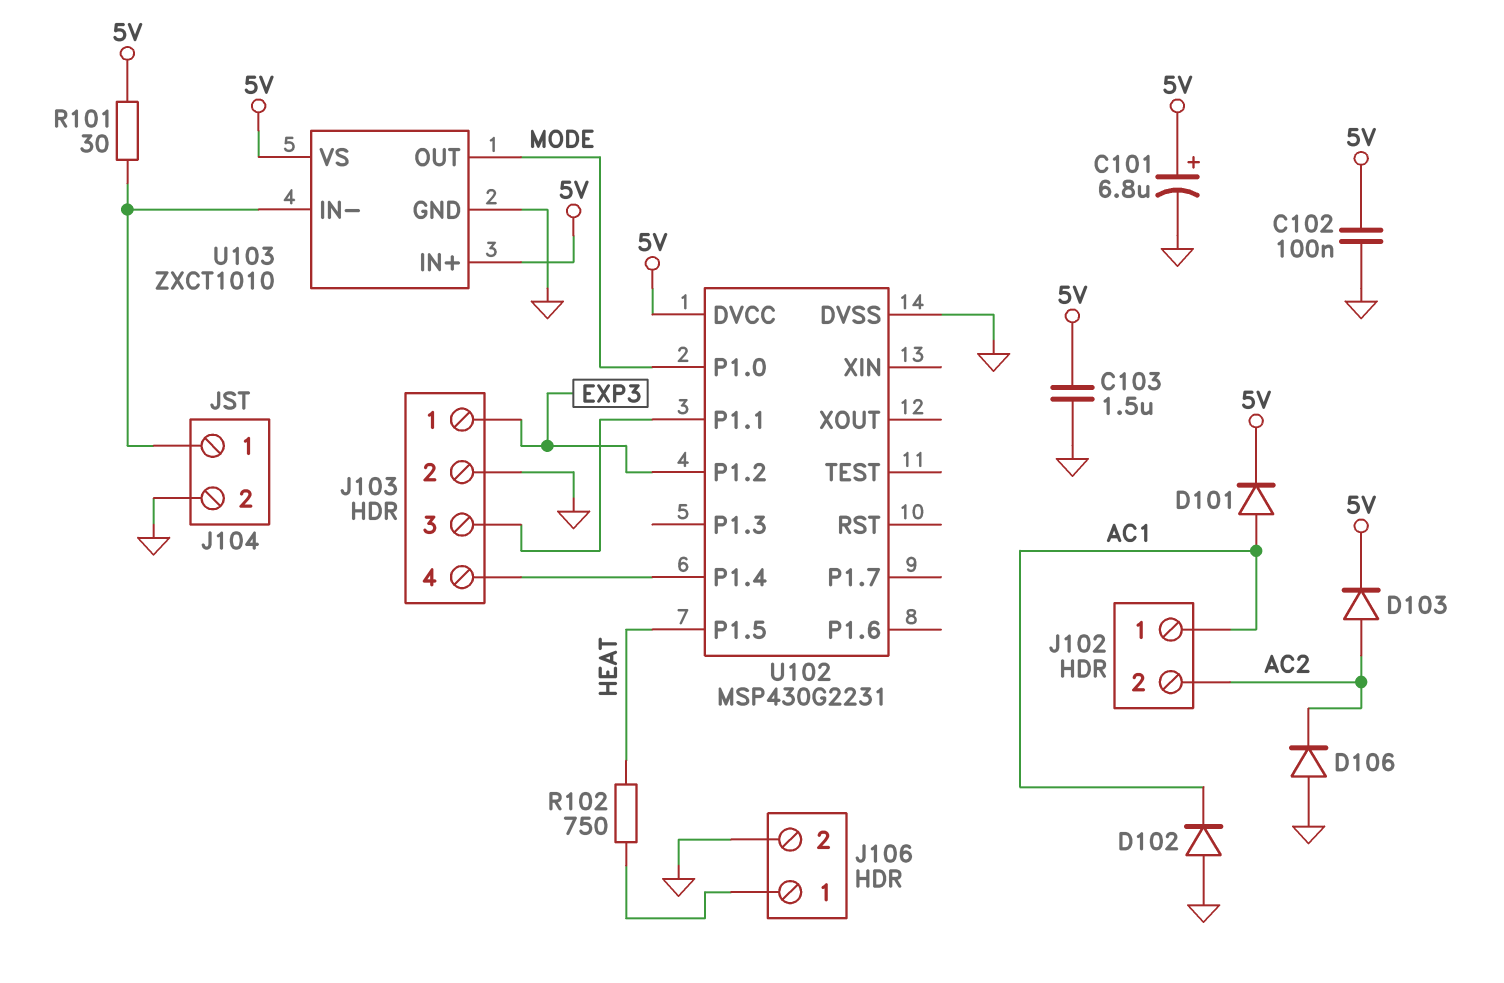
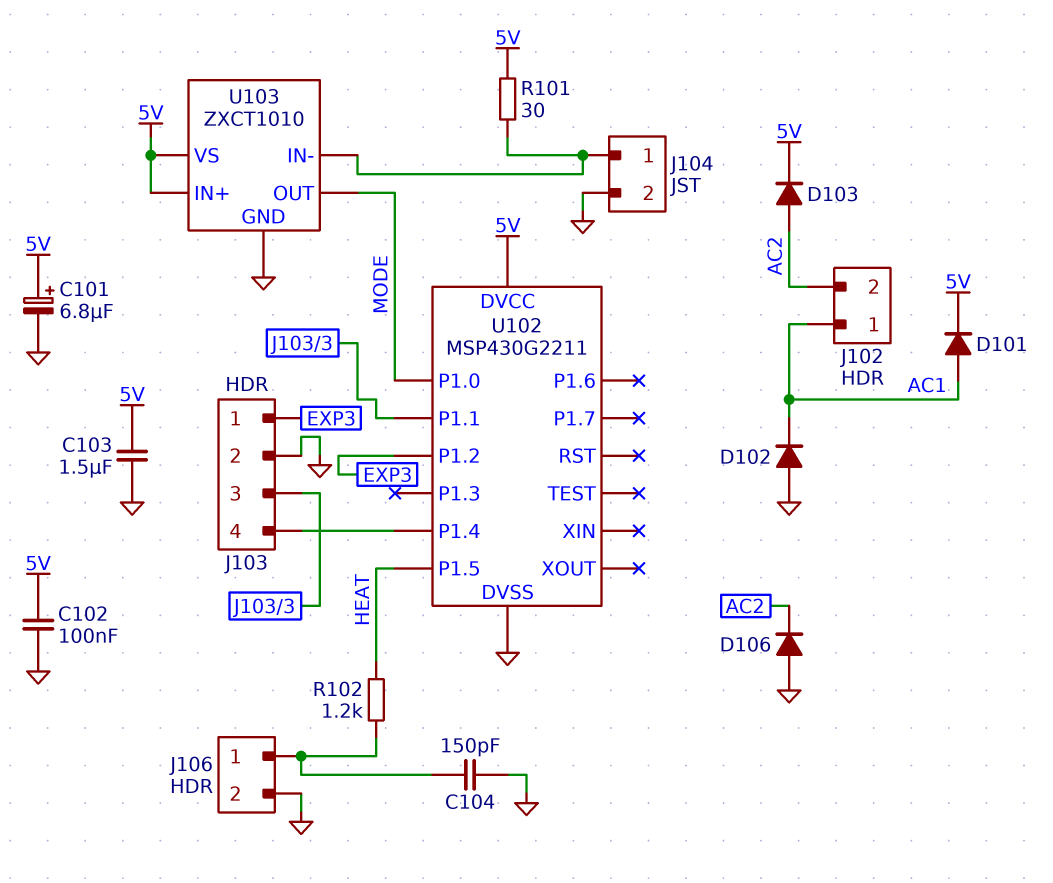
C104: none -> 150pF (GND, J106/1)
R102: 750 (HEAT, J106/1) -> 1.2k (HEAT, J106/1)
U102: MSP430G2231 -> MSP430G2211

